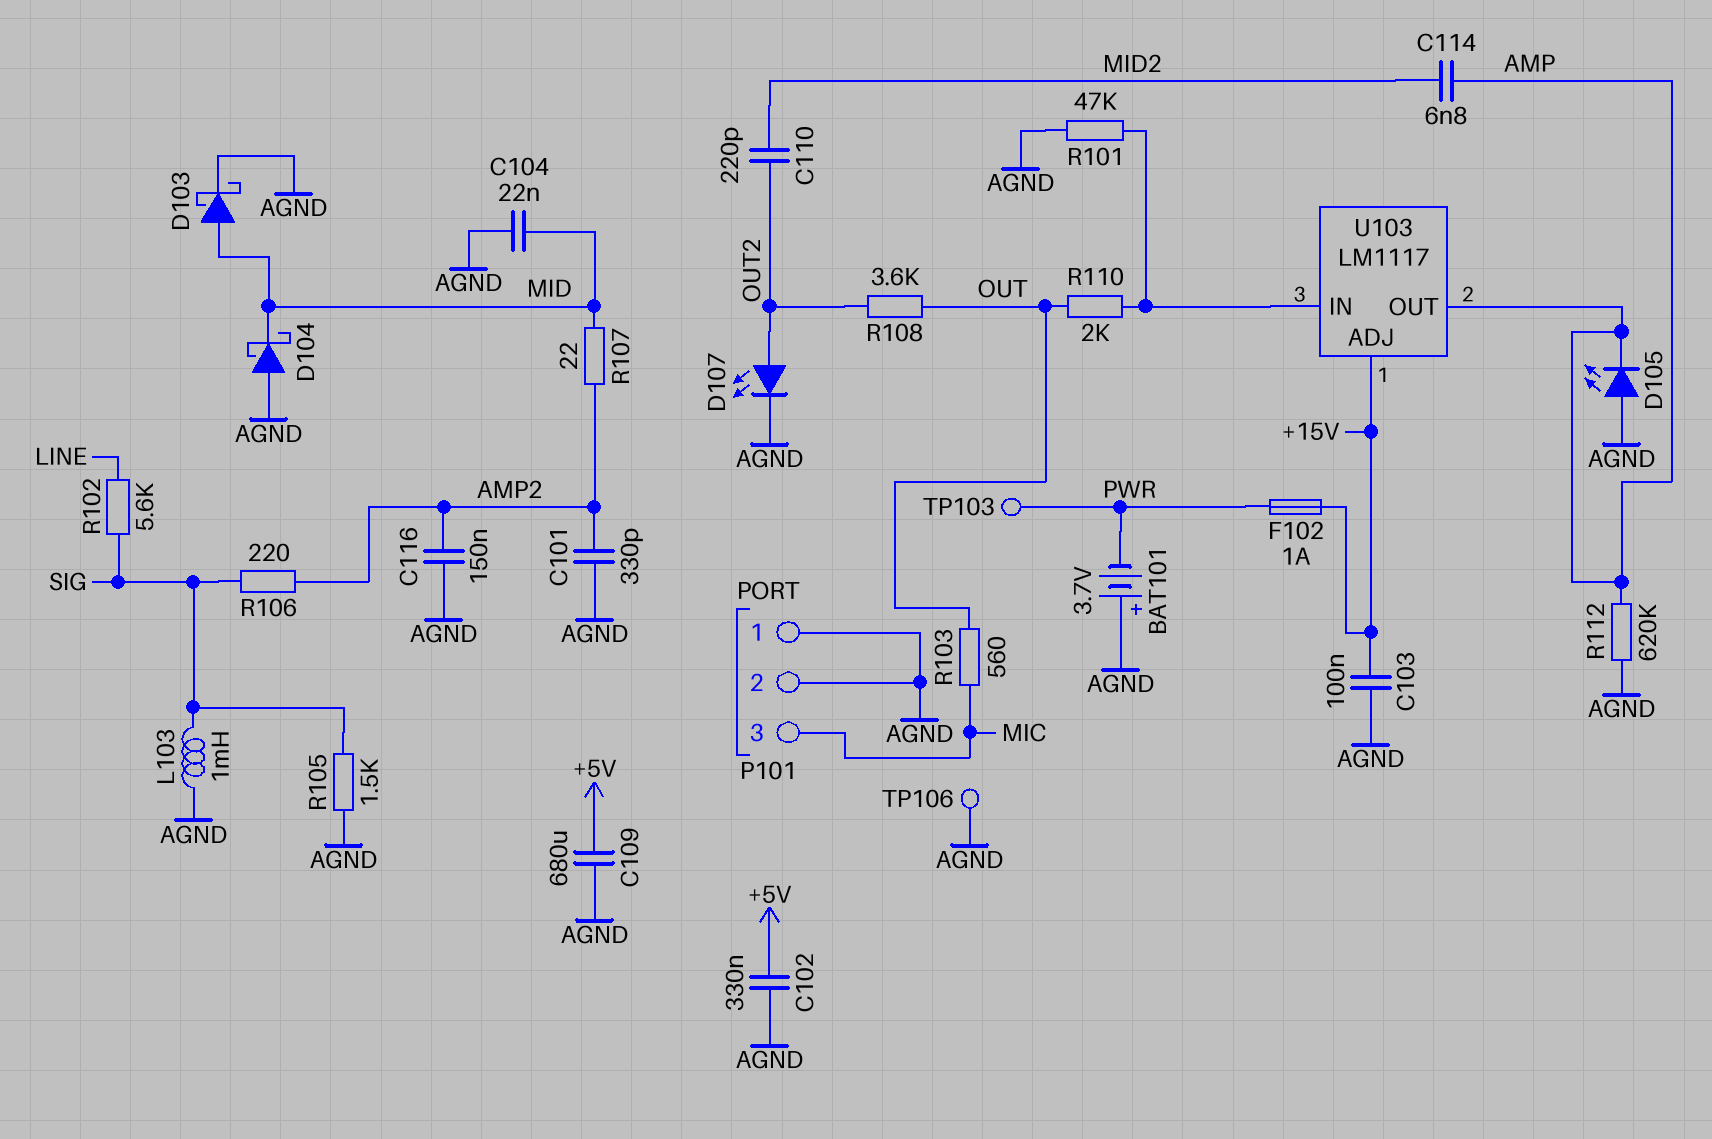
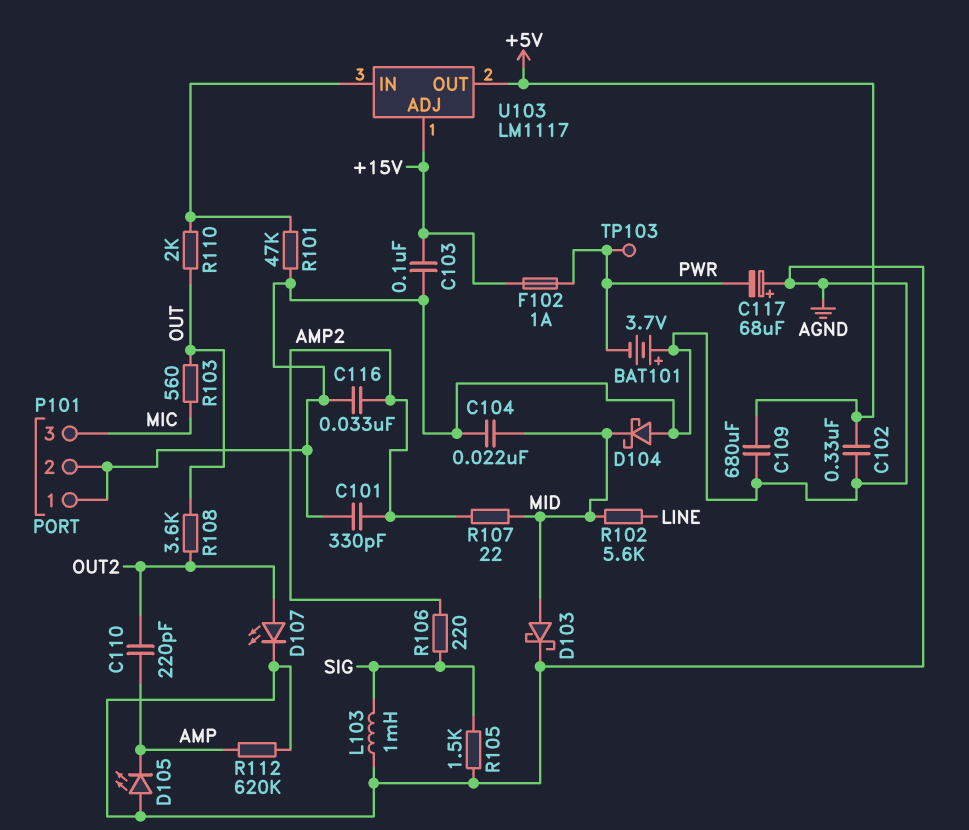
C110: 220pF (MID2, OUT2) -> 220pF (AMP, OUT2)
C114: 6.8nF (AMP, MID2) -> none
C116: 150nF (AGND, AMP2) -> 33nF (AGND, AMP2)
C117: none -> 68uF (plus AGND, minus PWR)
R102: 5.6k (LINE, SIG) -> 5.6k (LINE, MID)
TP106: test point (AGND) -> none
U103 pin OUT: AMP -> +5V

